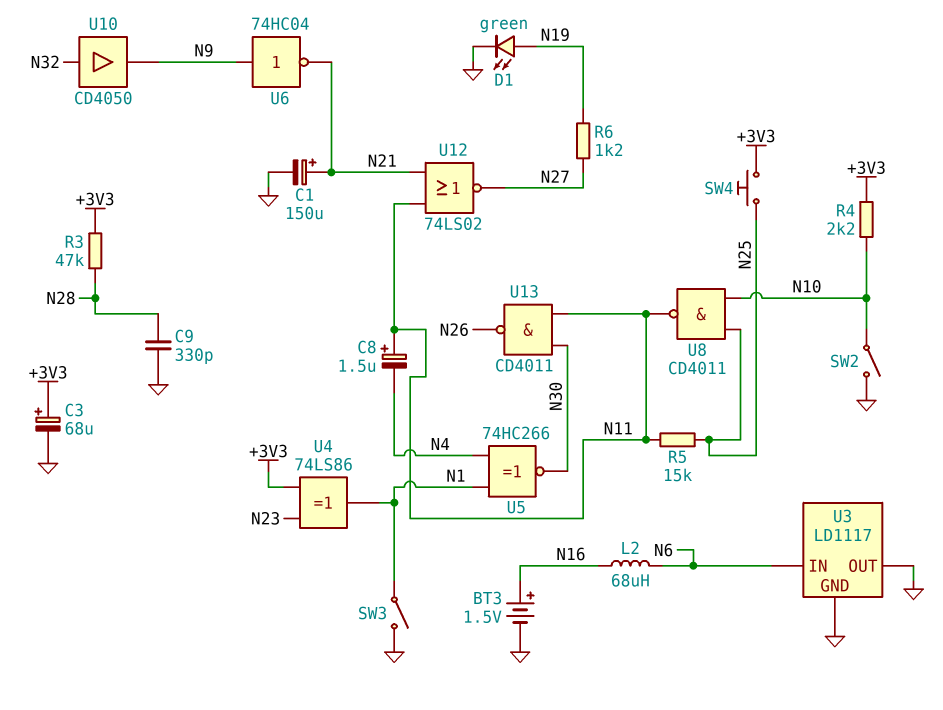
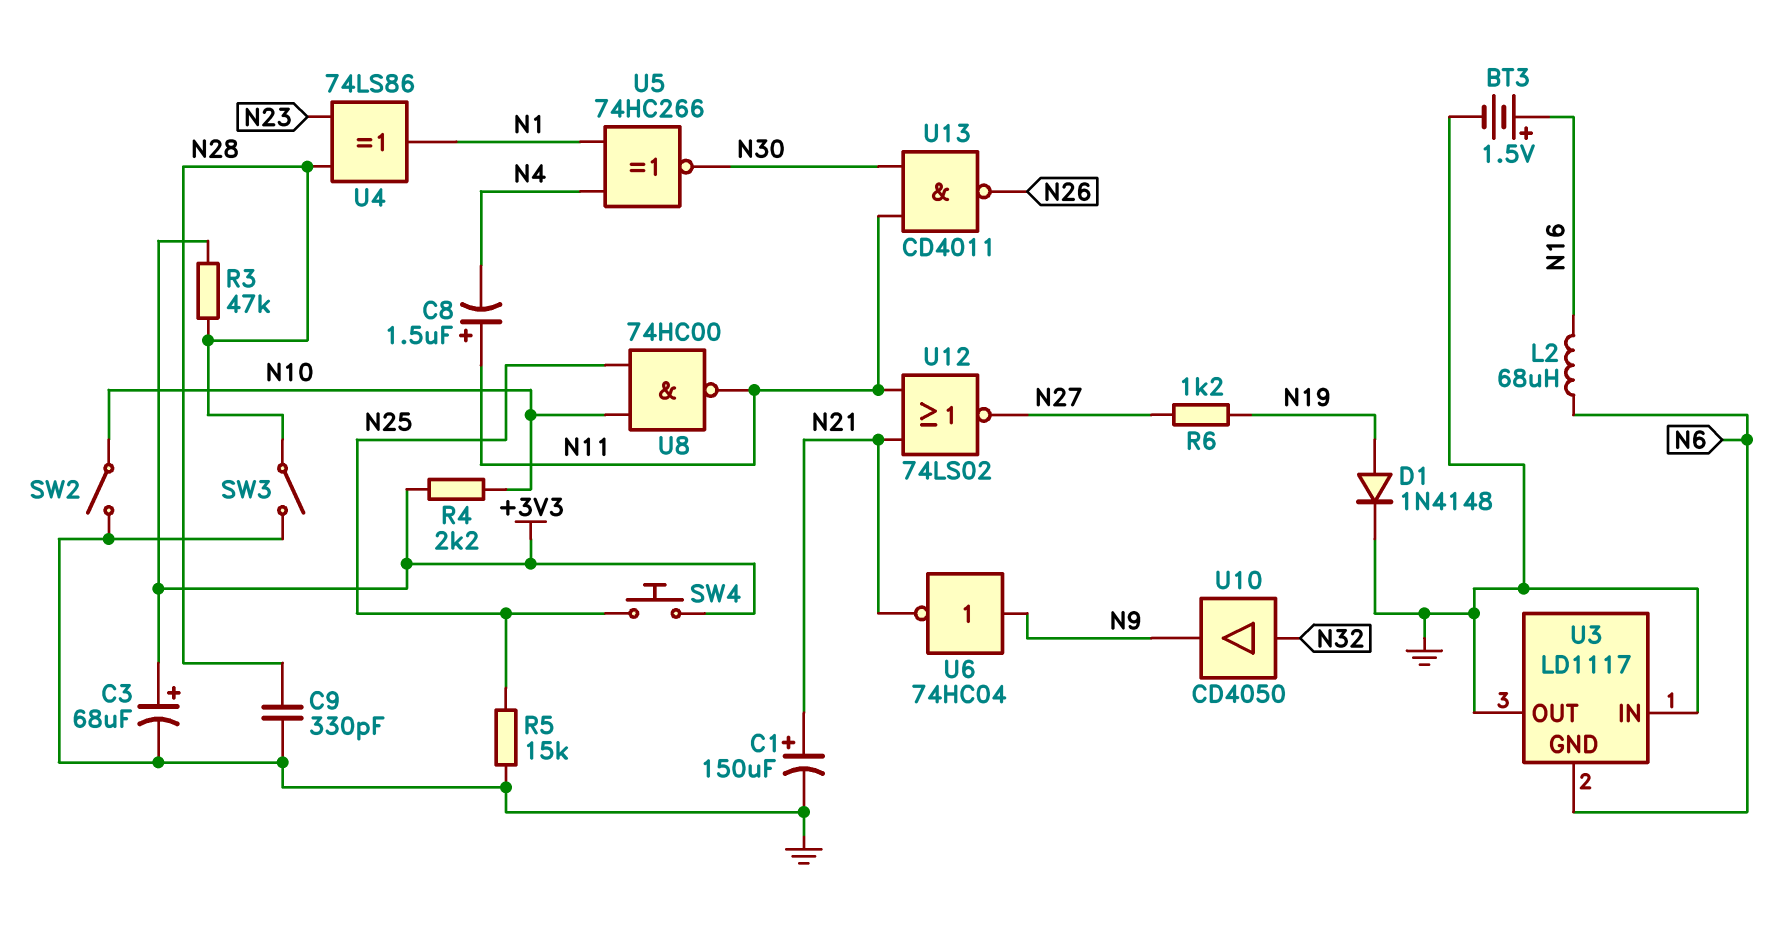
D1: LED green (A N19, K GND) -> diode 1N4148 (A N19, K GND)
R5: 15k (N11, N25) -> 15k (GND, N25)
SW3: switch (GND, N1) -> switch (GND, N28)
U3 pin GND: GND -> N6
U3 pin IN: N6 -> GND
U4: XOR 74LS86 (in +3V3, in N23, out N1) -> XOR 74LS86 (in N23, in N28, out N1)
U8: NAND CD4011 (in N10, in N25, out N11) -> NAND 74HC00 (in N10, in N25, out N11)

